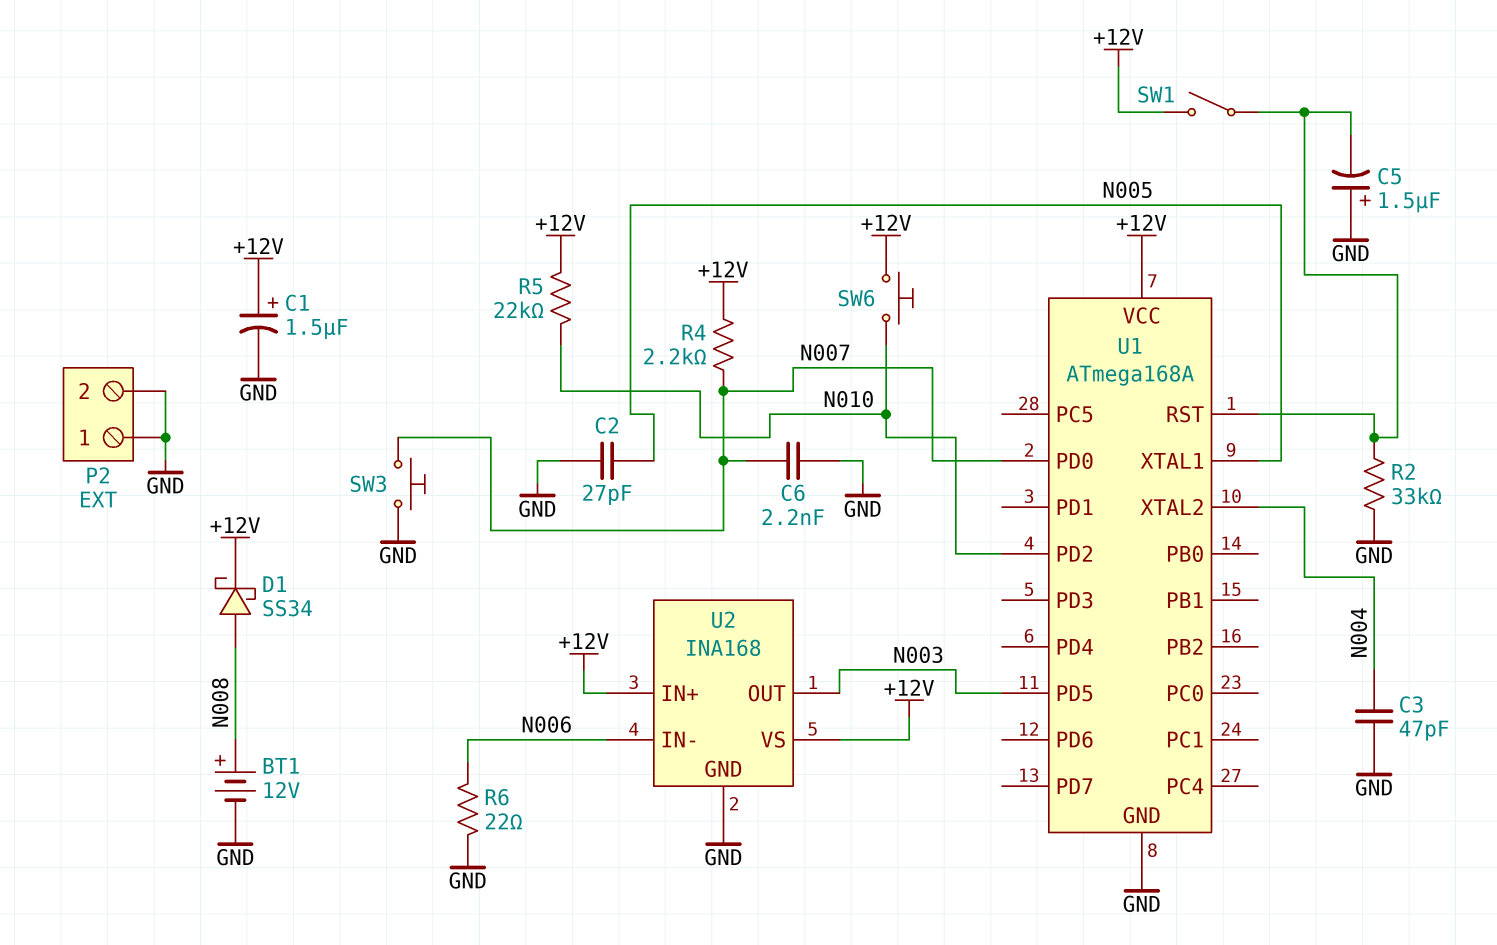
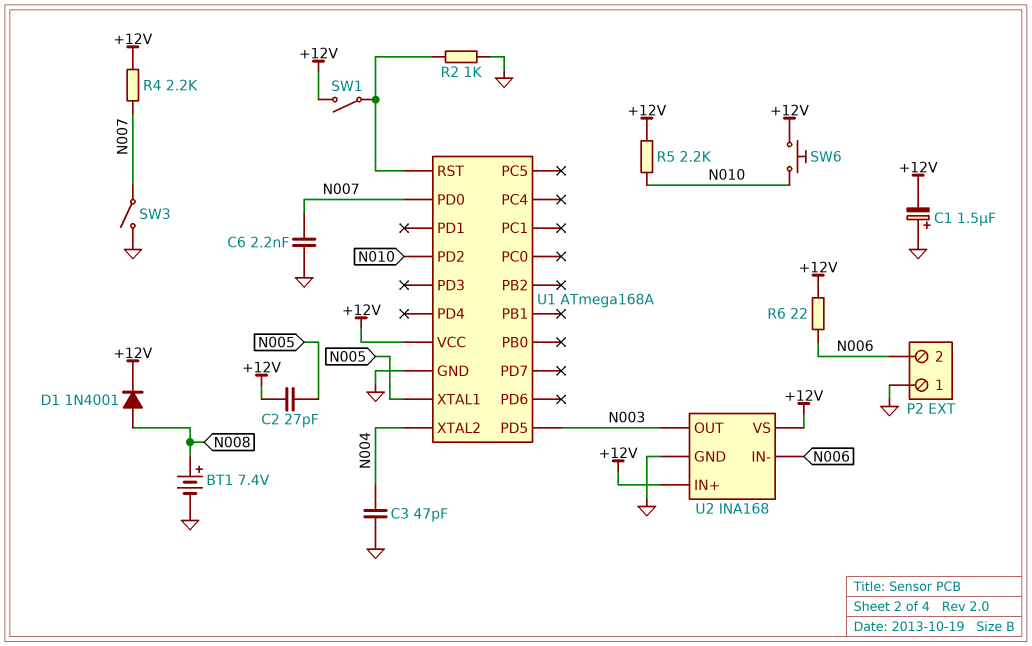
BT1: 12V (plus N008, minus GND) -> 7.4V (plus N008, minus GND)
C1: 1.5uF (plus +12V, minus GND) -> 1.5uF (plus GND, minus +12V)
C2: 27pF (GND, N005) -> 27pF (+12V, N005)
C5: 1.5uF (plus GND, minus U1/RST) -> none
D1: schottky SS34 (A N008, K +12V) -> diode 1N4001 (A N008, K +12V)
P2 pin 2: GND -> N006
R2: 33k (GND, U1/RST) -> 1k (GND, U1/RST)
R5: 22k (+12V, N010) -> 2.2k (+12V, N010)
R6: 22 (GND, N006) -> 22 (+12V, N006)
SW3: button (GND, N007) -> switch (GND, N007)

